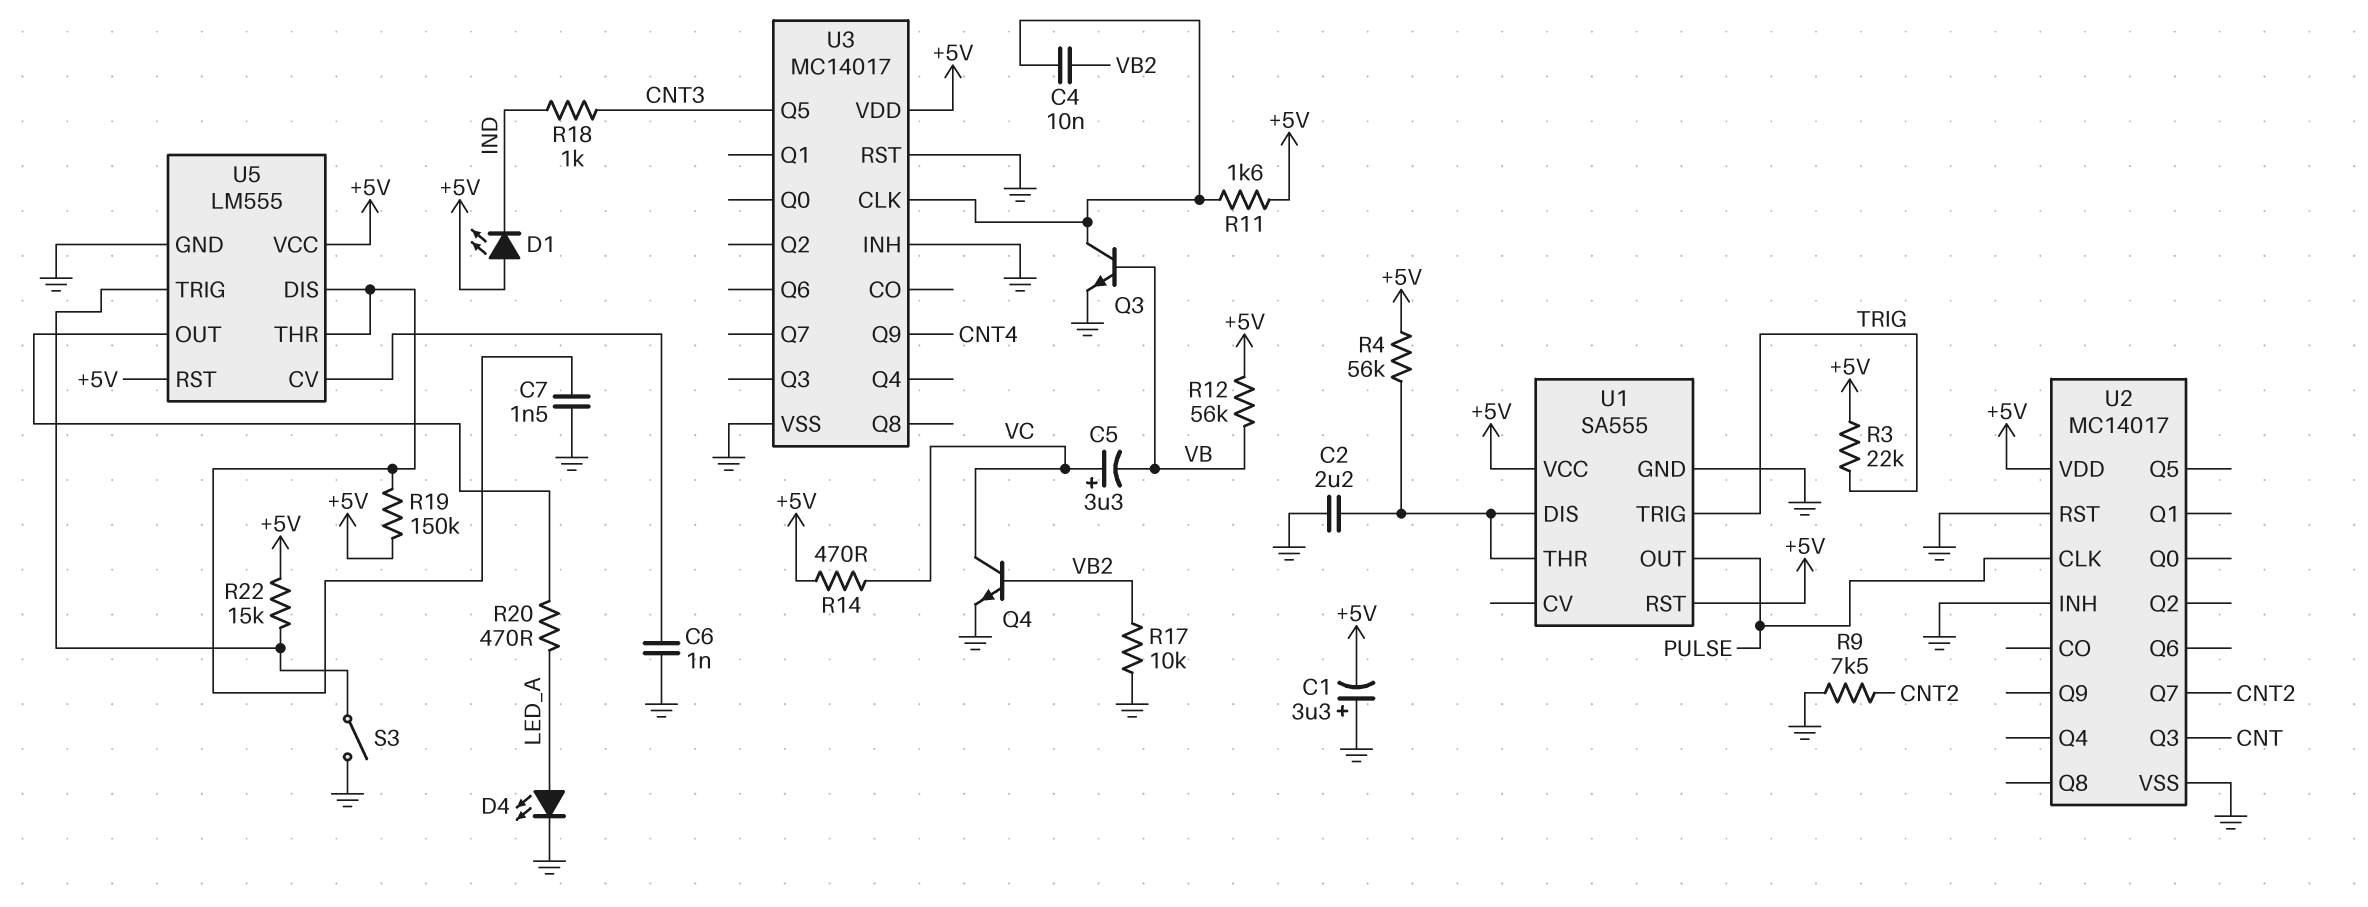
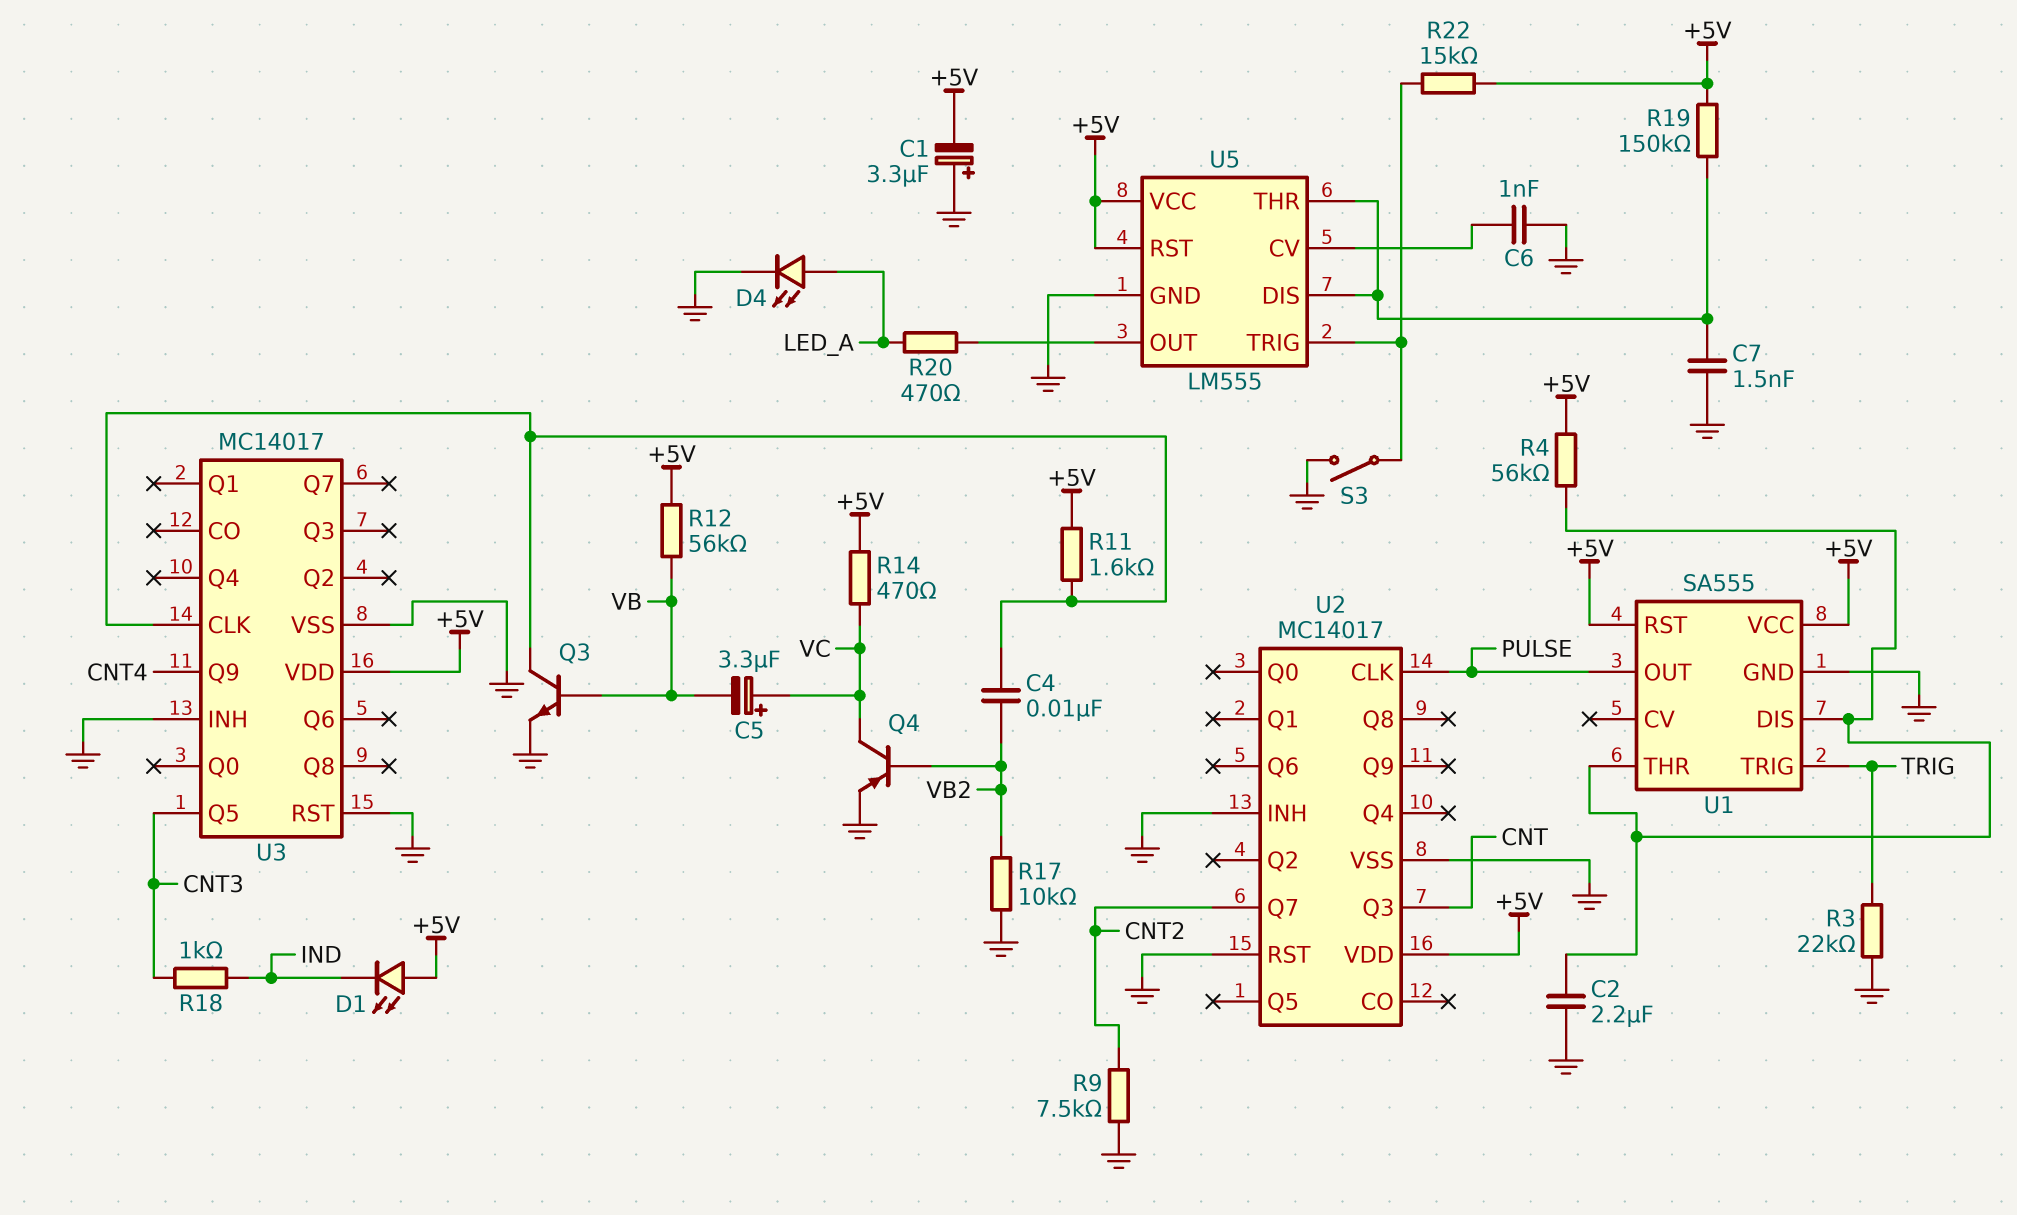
Q4: NPN (B VB2, C VC, E GND) -> PNP (B VB2, C VC, E GND)
R3: 22k (+5V, TRIG) -> 22k (GND, TRIG)

